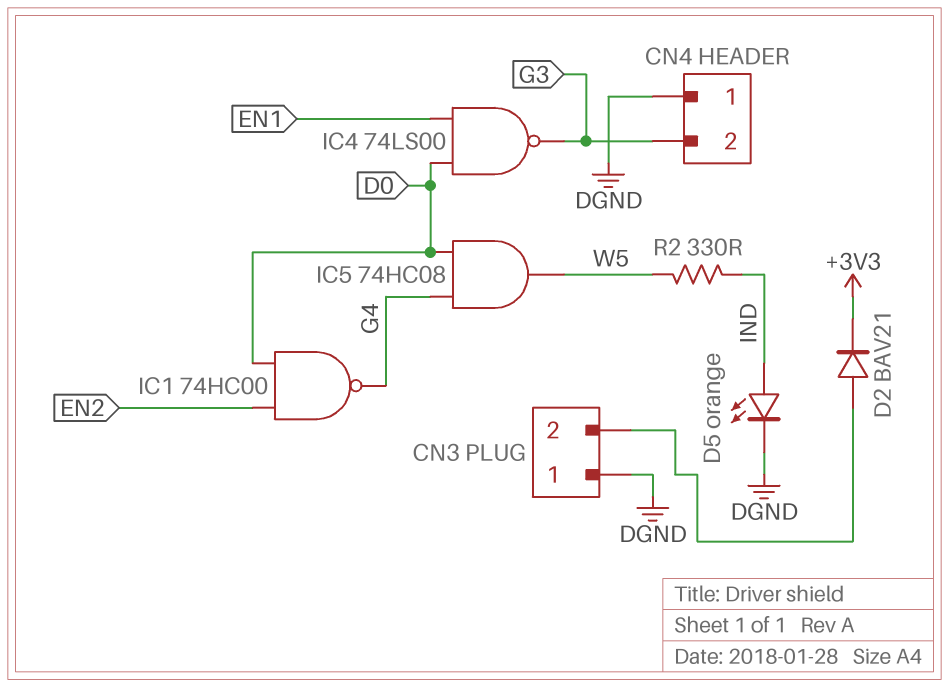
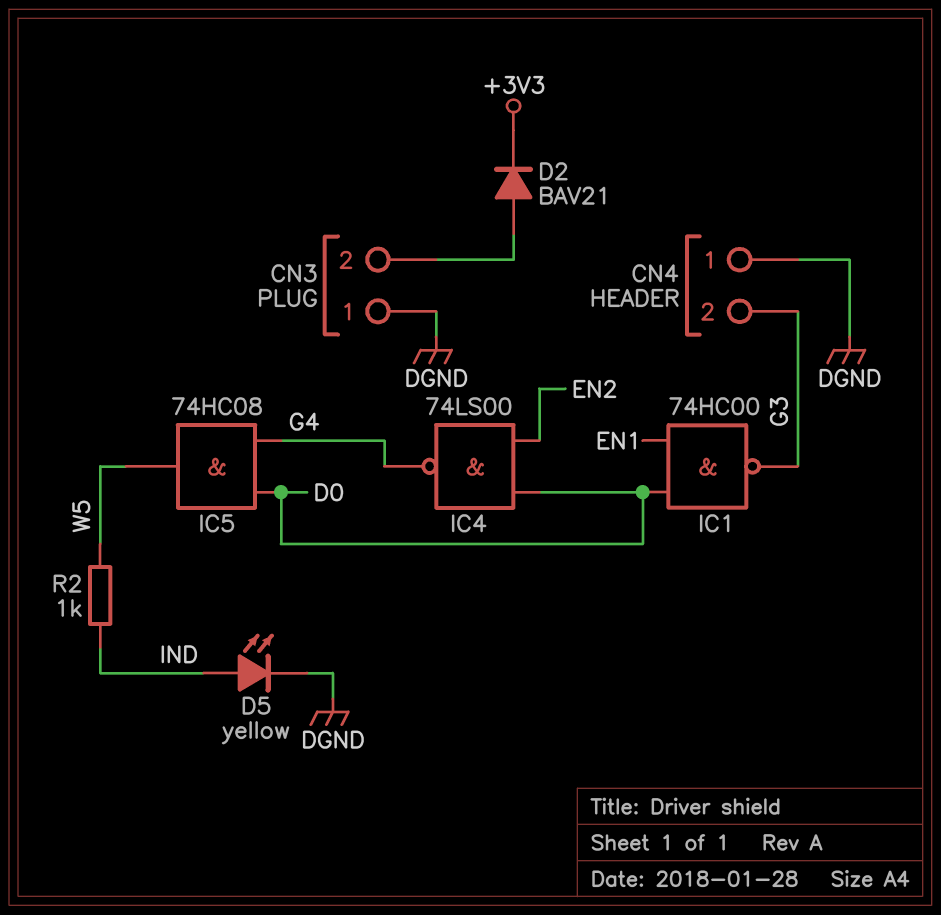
D5: LED orange (A IND, K DGND) -> LED yellow (A IND, K DGND)
IC1: NAND 74HC00 (in D0, in EN2, out G4) -> NAND 74HC00 (in D0, in EN1, out G3)
IC4: NAND 74LS00 (in D0, in EN1, out G3) -> NAND 74LS00 (in D0, in EN2, out G4)
R2: 330 (IND, W5) -> 1k (IND, W5)

